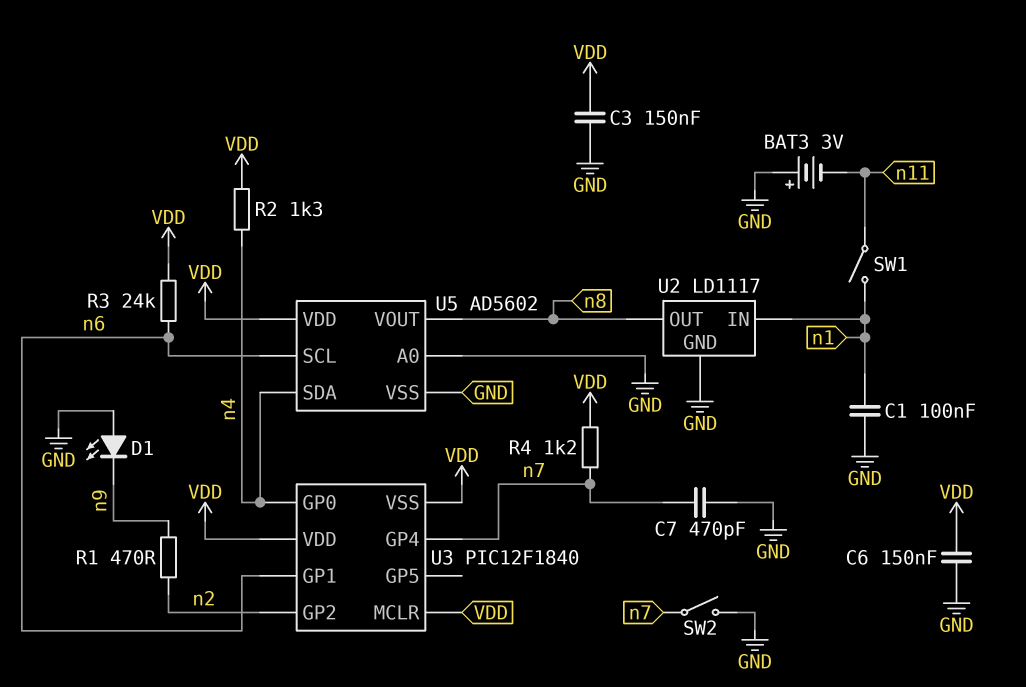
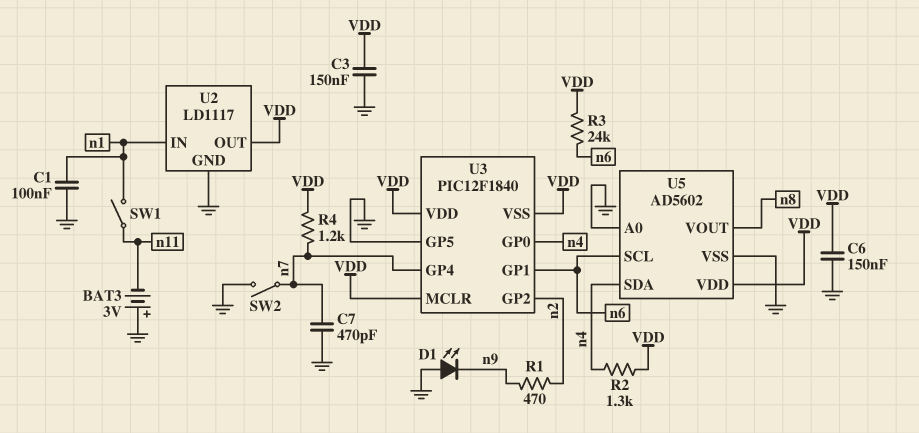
U2 pin OUT: n8 -> VDD
U3 pin GP5: none -> GND

